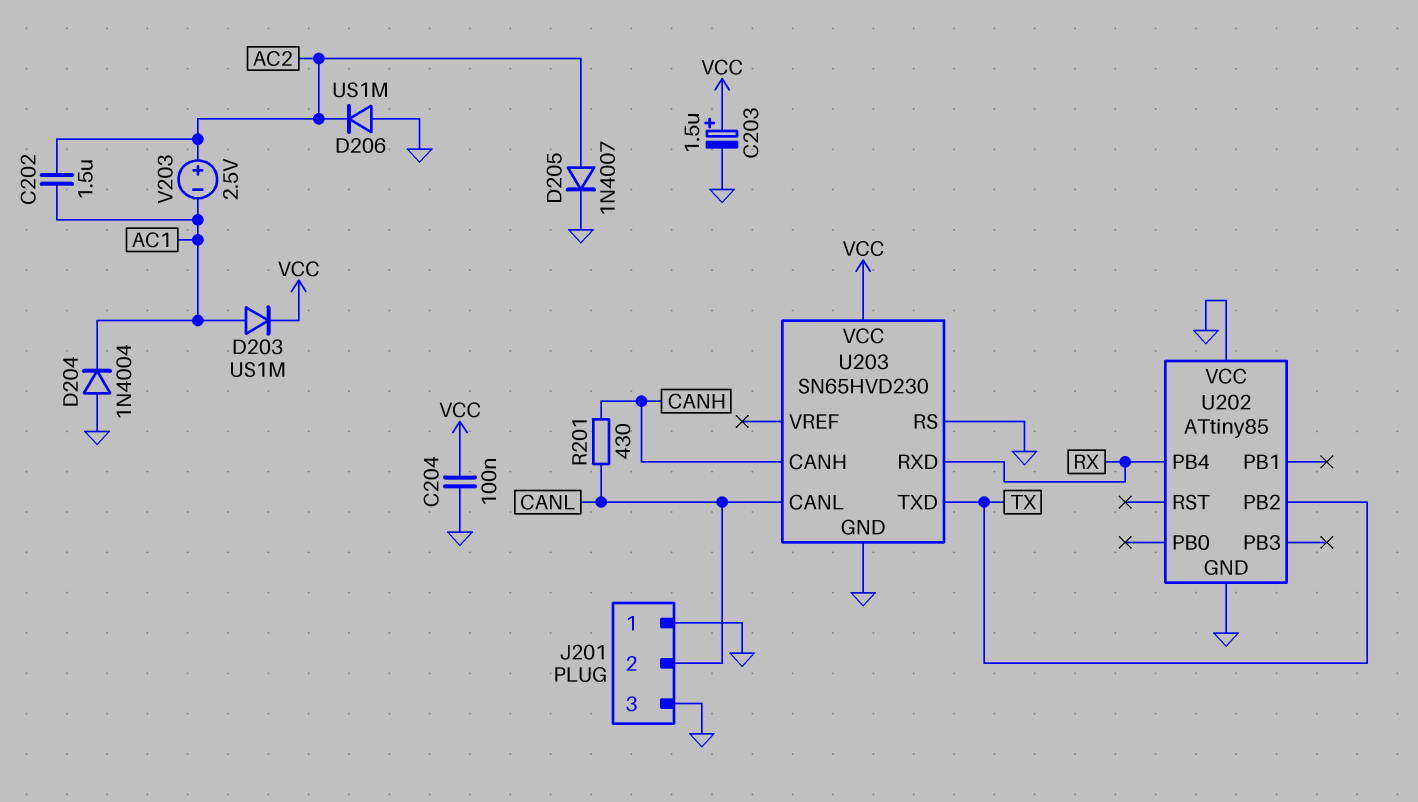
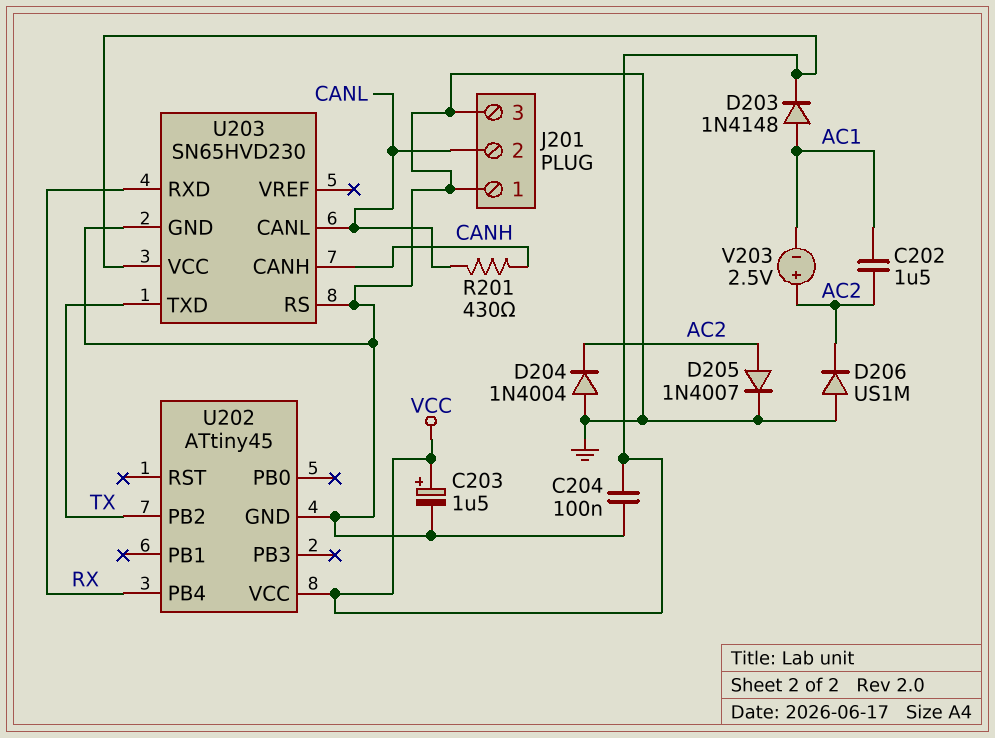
D203: diode US1M (A AC1, K VCC) -> diode 1N4148 (A AC1, K VCC)
D204: diode 1N4004 (A GND, K AC1) -> diode 1N4004 (A GND, K AC2)
U202: ATtiny85 -> ATtiny45
U202 pin VCC: GND -> VCC

